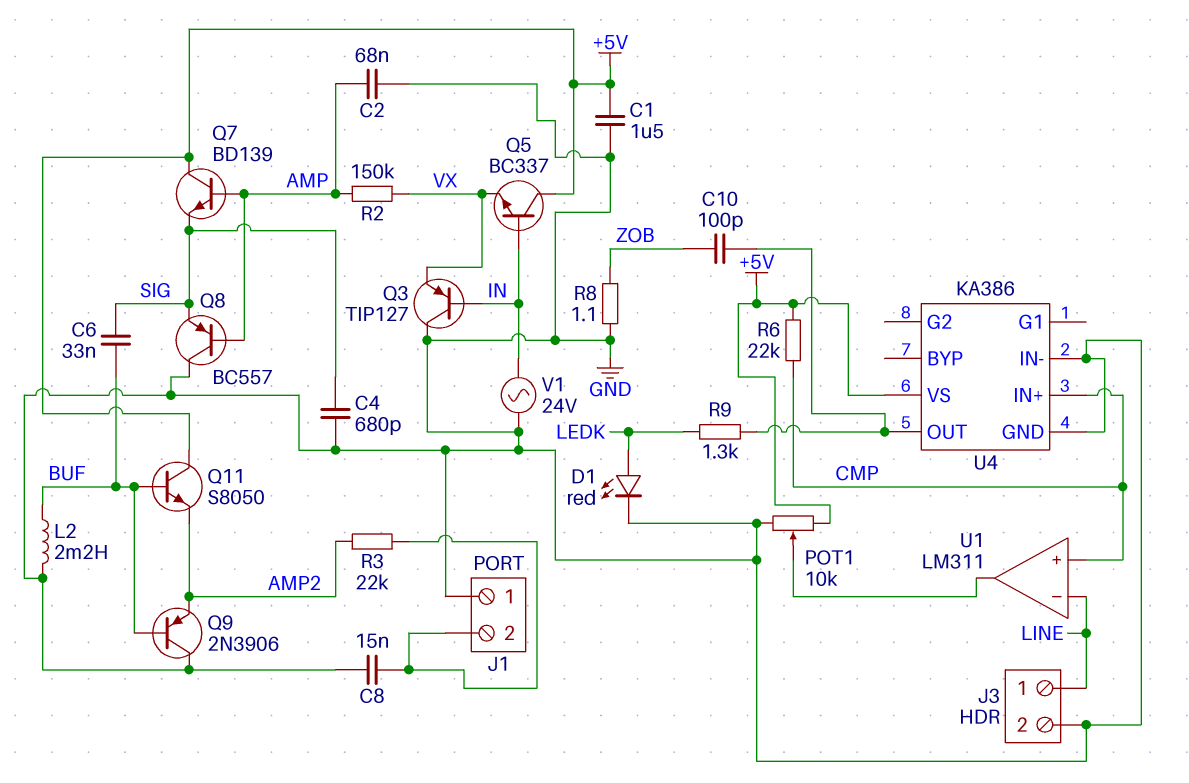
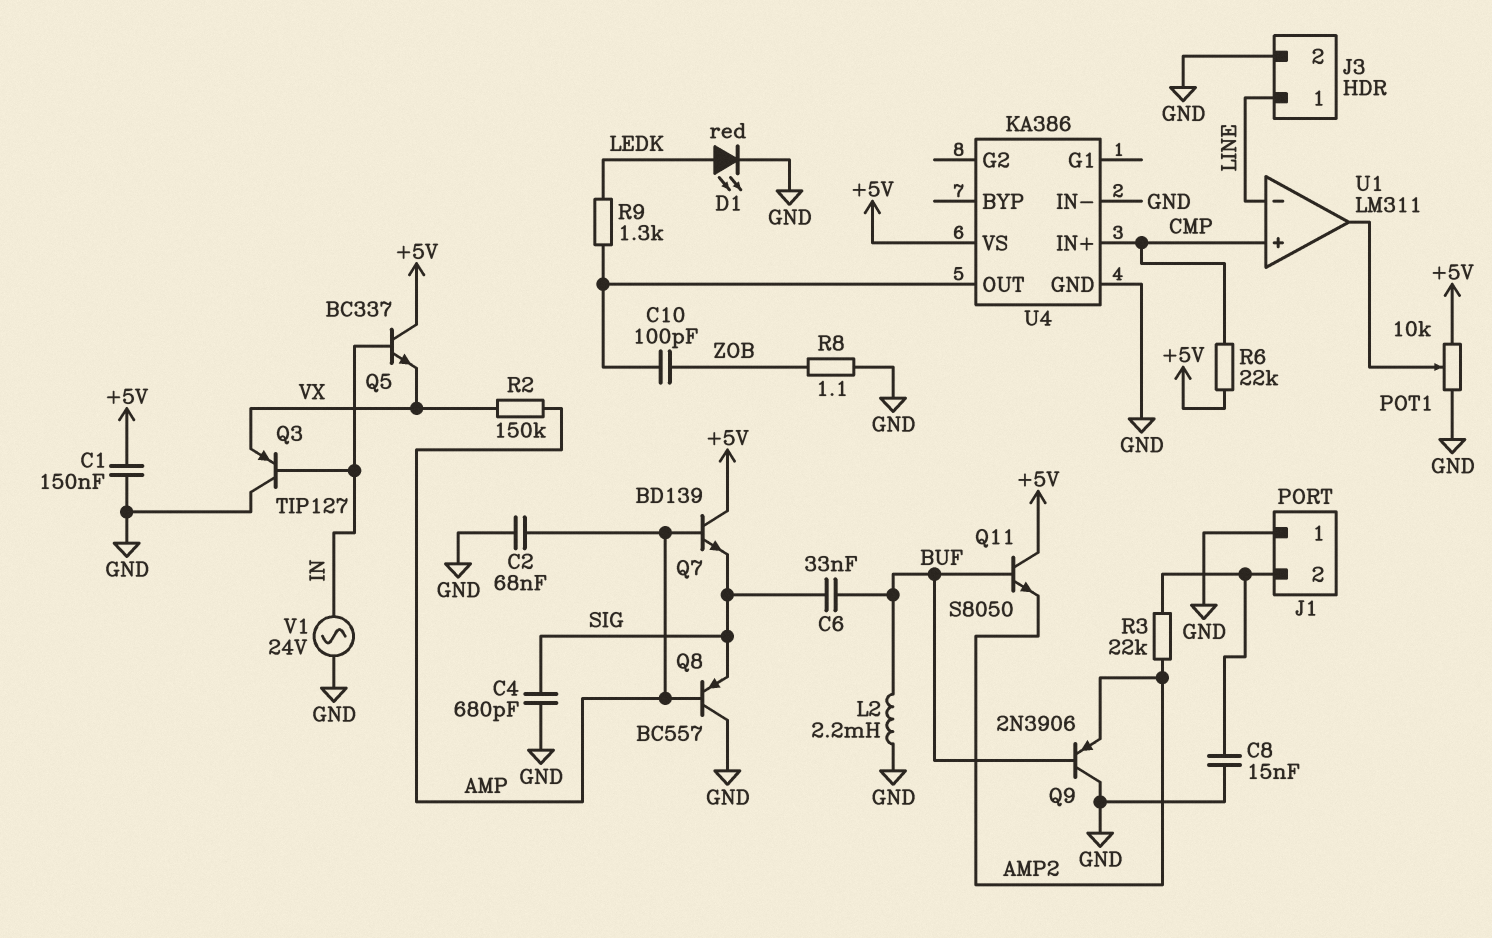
C1: 1.5uF (+5V, GND) -> 150nF (+5V, GND)

